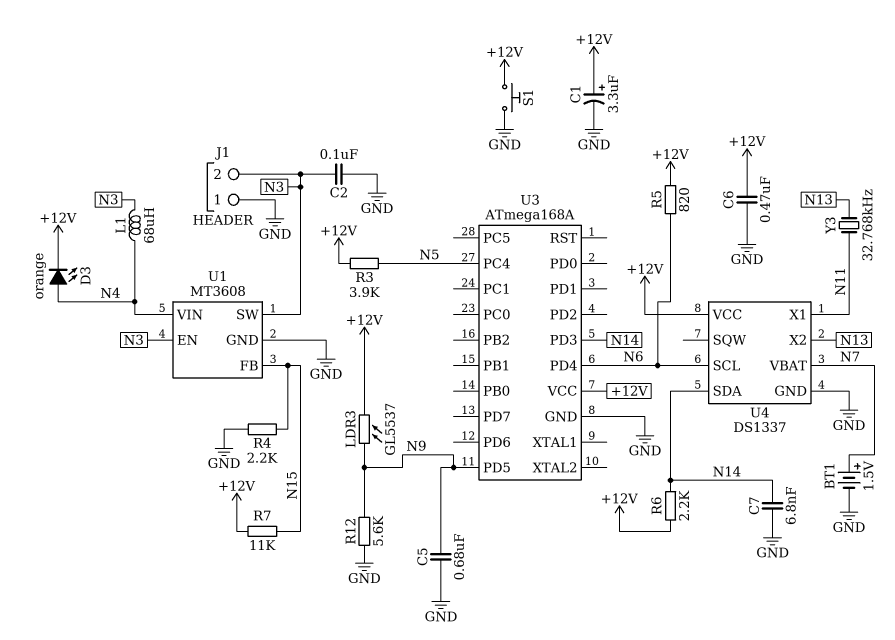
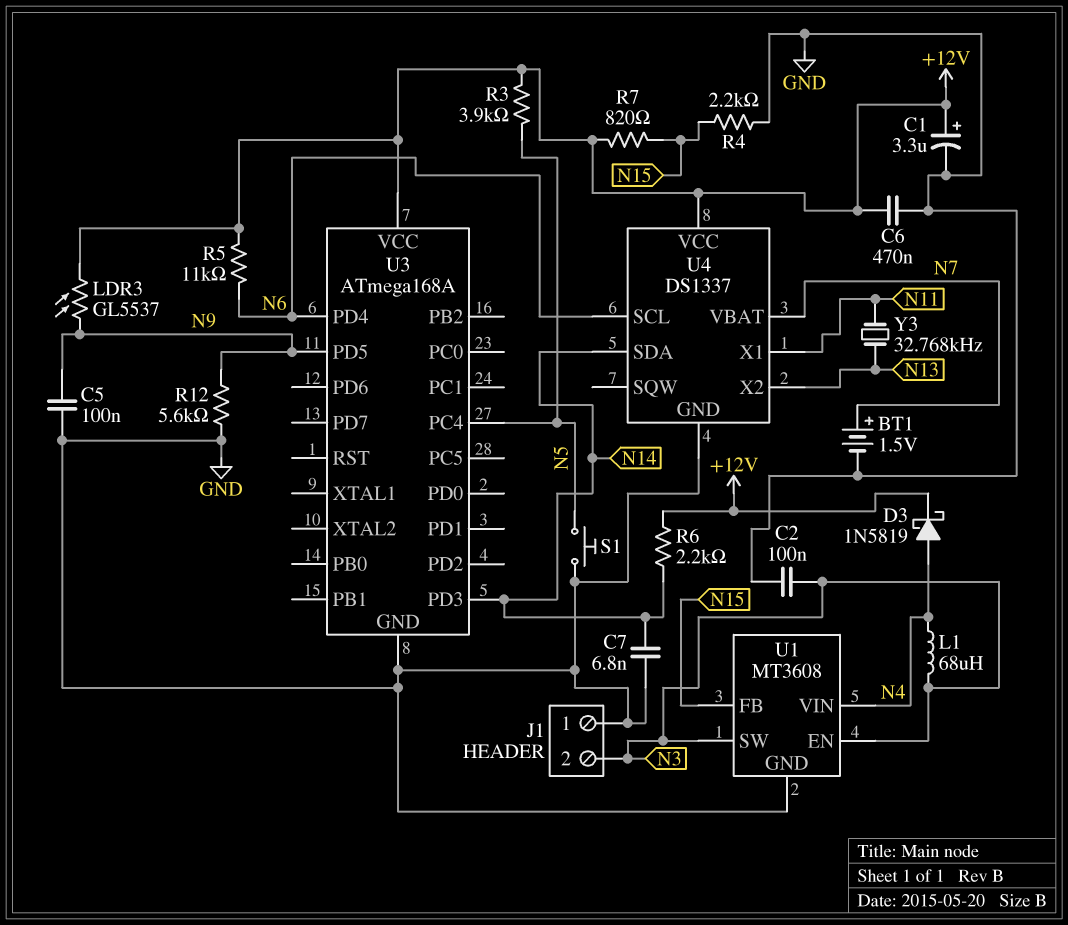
C5: 680nF (GND, N9) -> 100nF (GND, N9)
D3: LED orange (A N4, K +12V) -> schottky 1N5819 (A N4, K +12V)
R5: 820 (+12V, N6) -> 11k (+12V, N6)
R7: 11k (+12V, N15) -> 820 (+12V, N15)
S1: button (+12V, GND) -> button (GND, N5)

